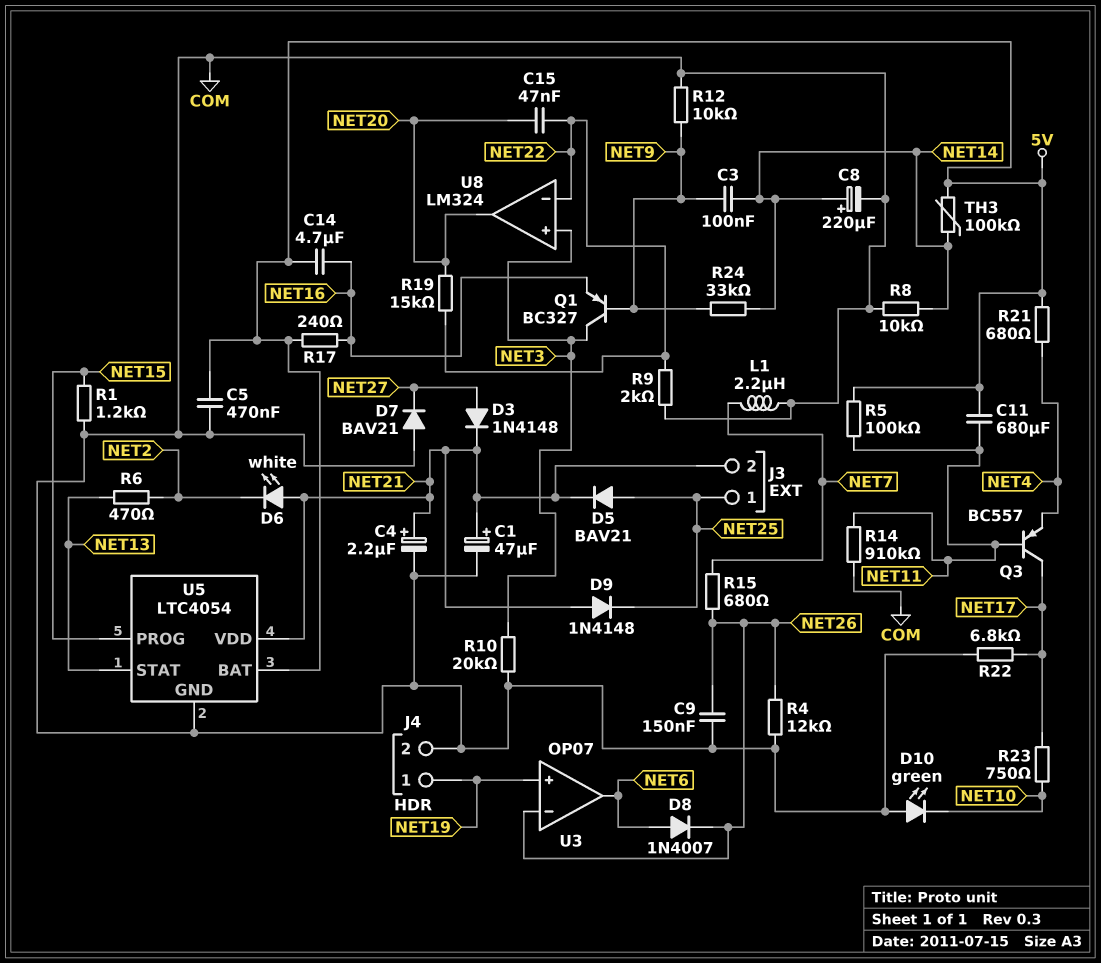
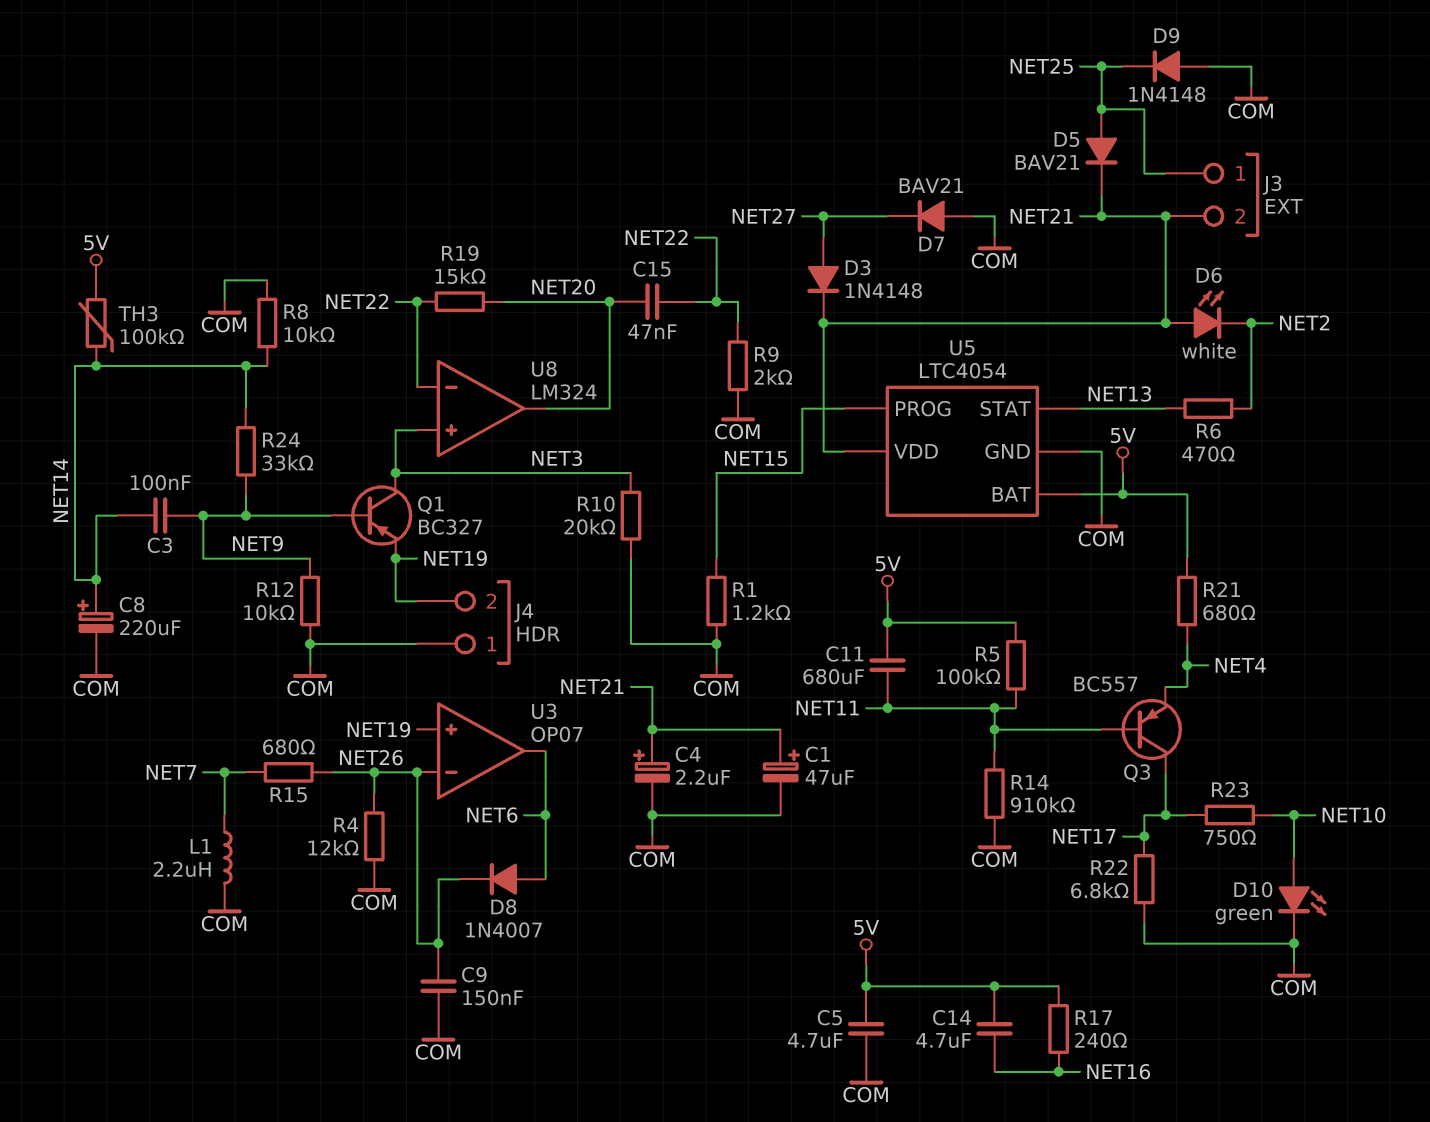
C5: 470nF (5V, COM) -> 4.7uF (5V, COM)
D9: diode 1N4148 (A NET21, K NET25) -> diode 1N4148 (A COM, K NET25)
D10: LED green (A COM, K NET10) -> LED green (A NET10, K COM)
J4 pin 1: NET19 -> COM
J4 pin 2: COM -> NET19
Q1: PNP BC327 (B NET9, C NET3, E NET16) -> PNP BC327 (B NET9, C NET3, E NET19)

